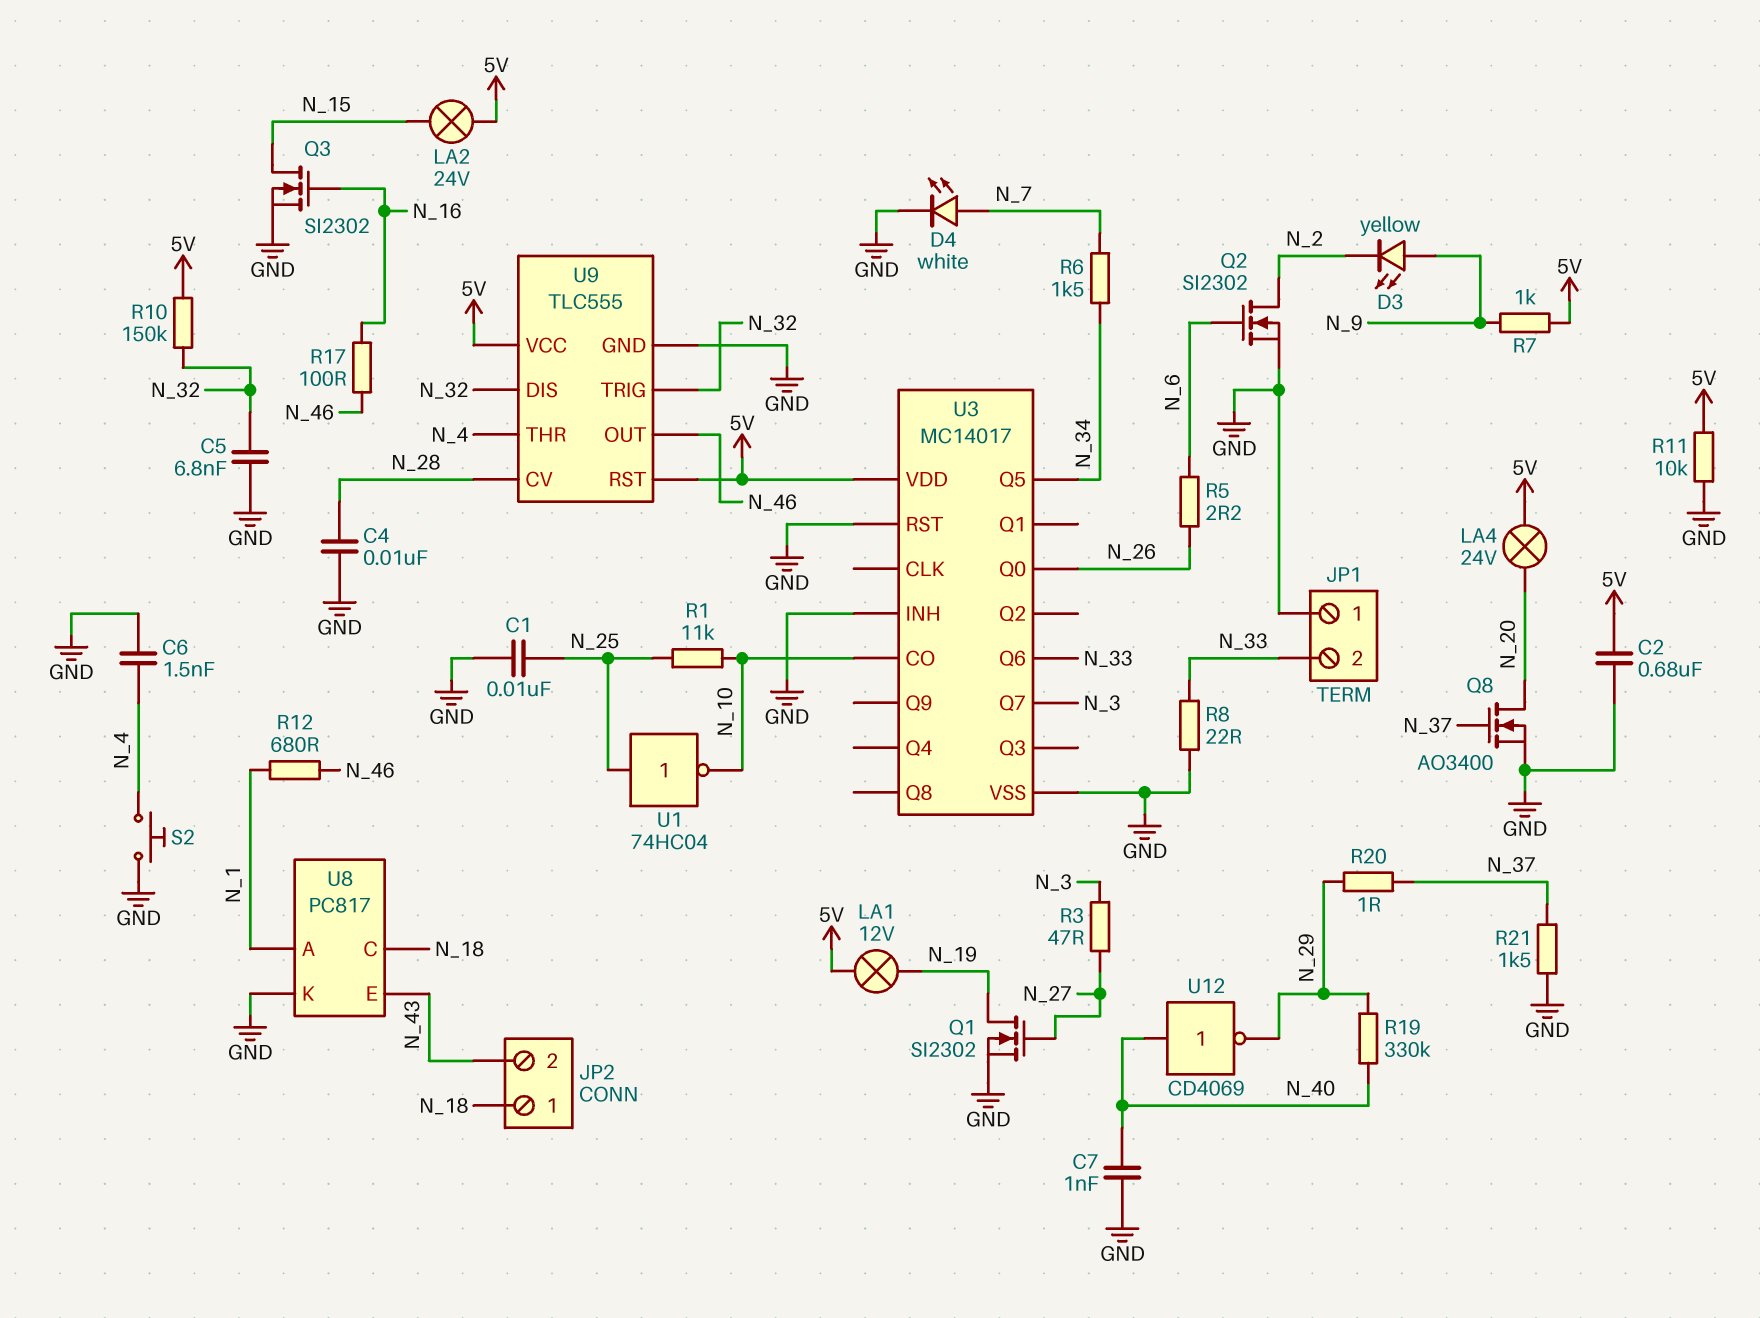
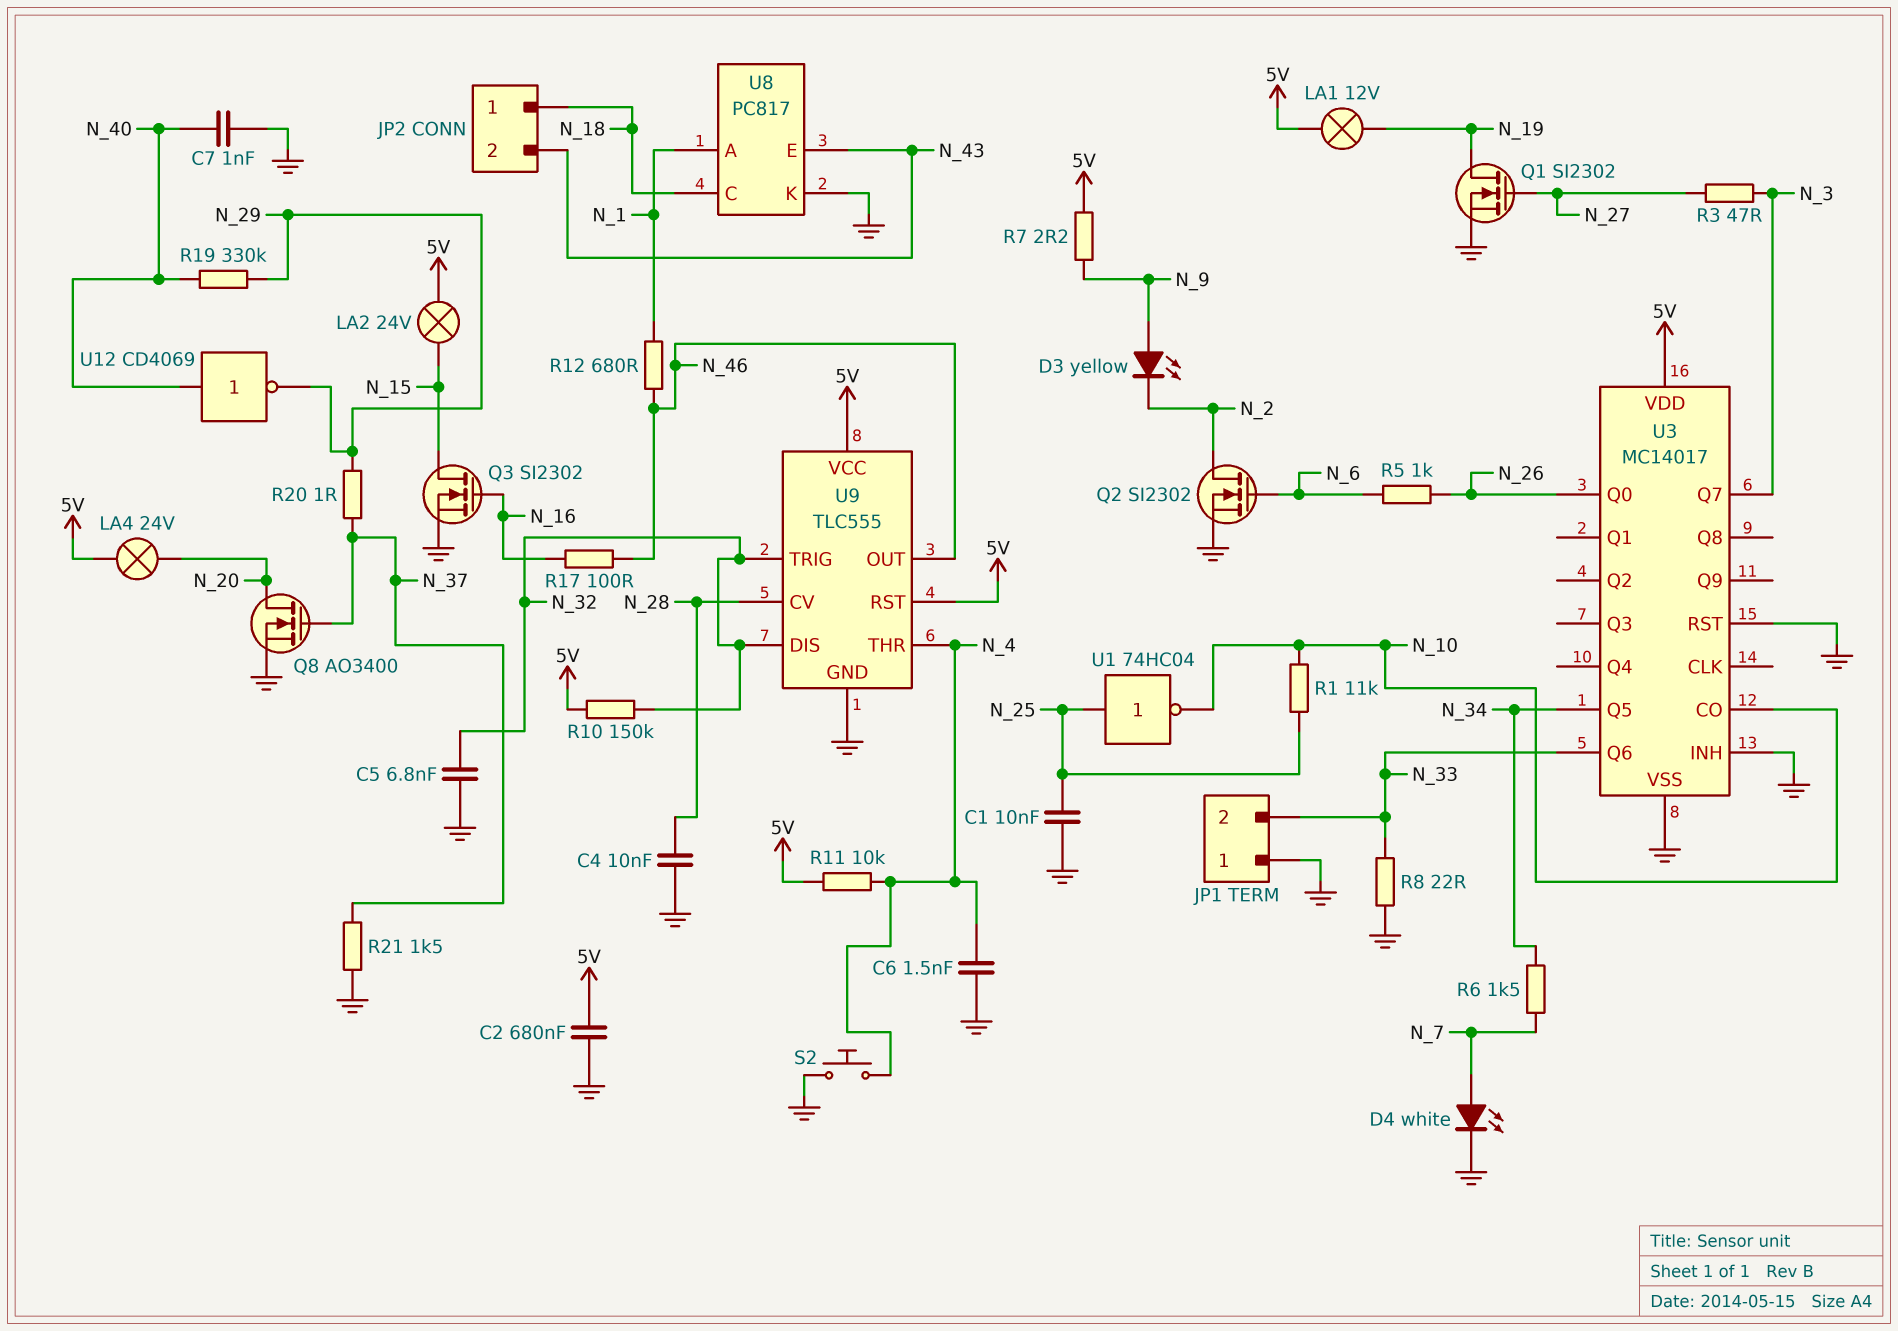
R5: 2.2 (N_6, N_26) -> 1k (N_6, N_26)
R7: 1k (5V, N_9) -> 2.2 (5V, N_9)
R11: 10k (5V, GND) -> 10k (5V, N_4)

